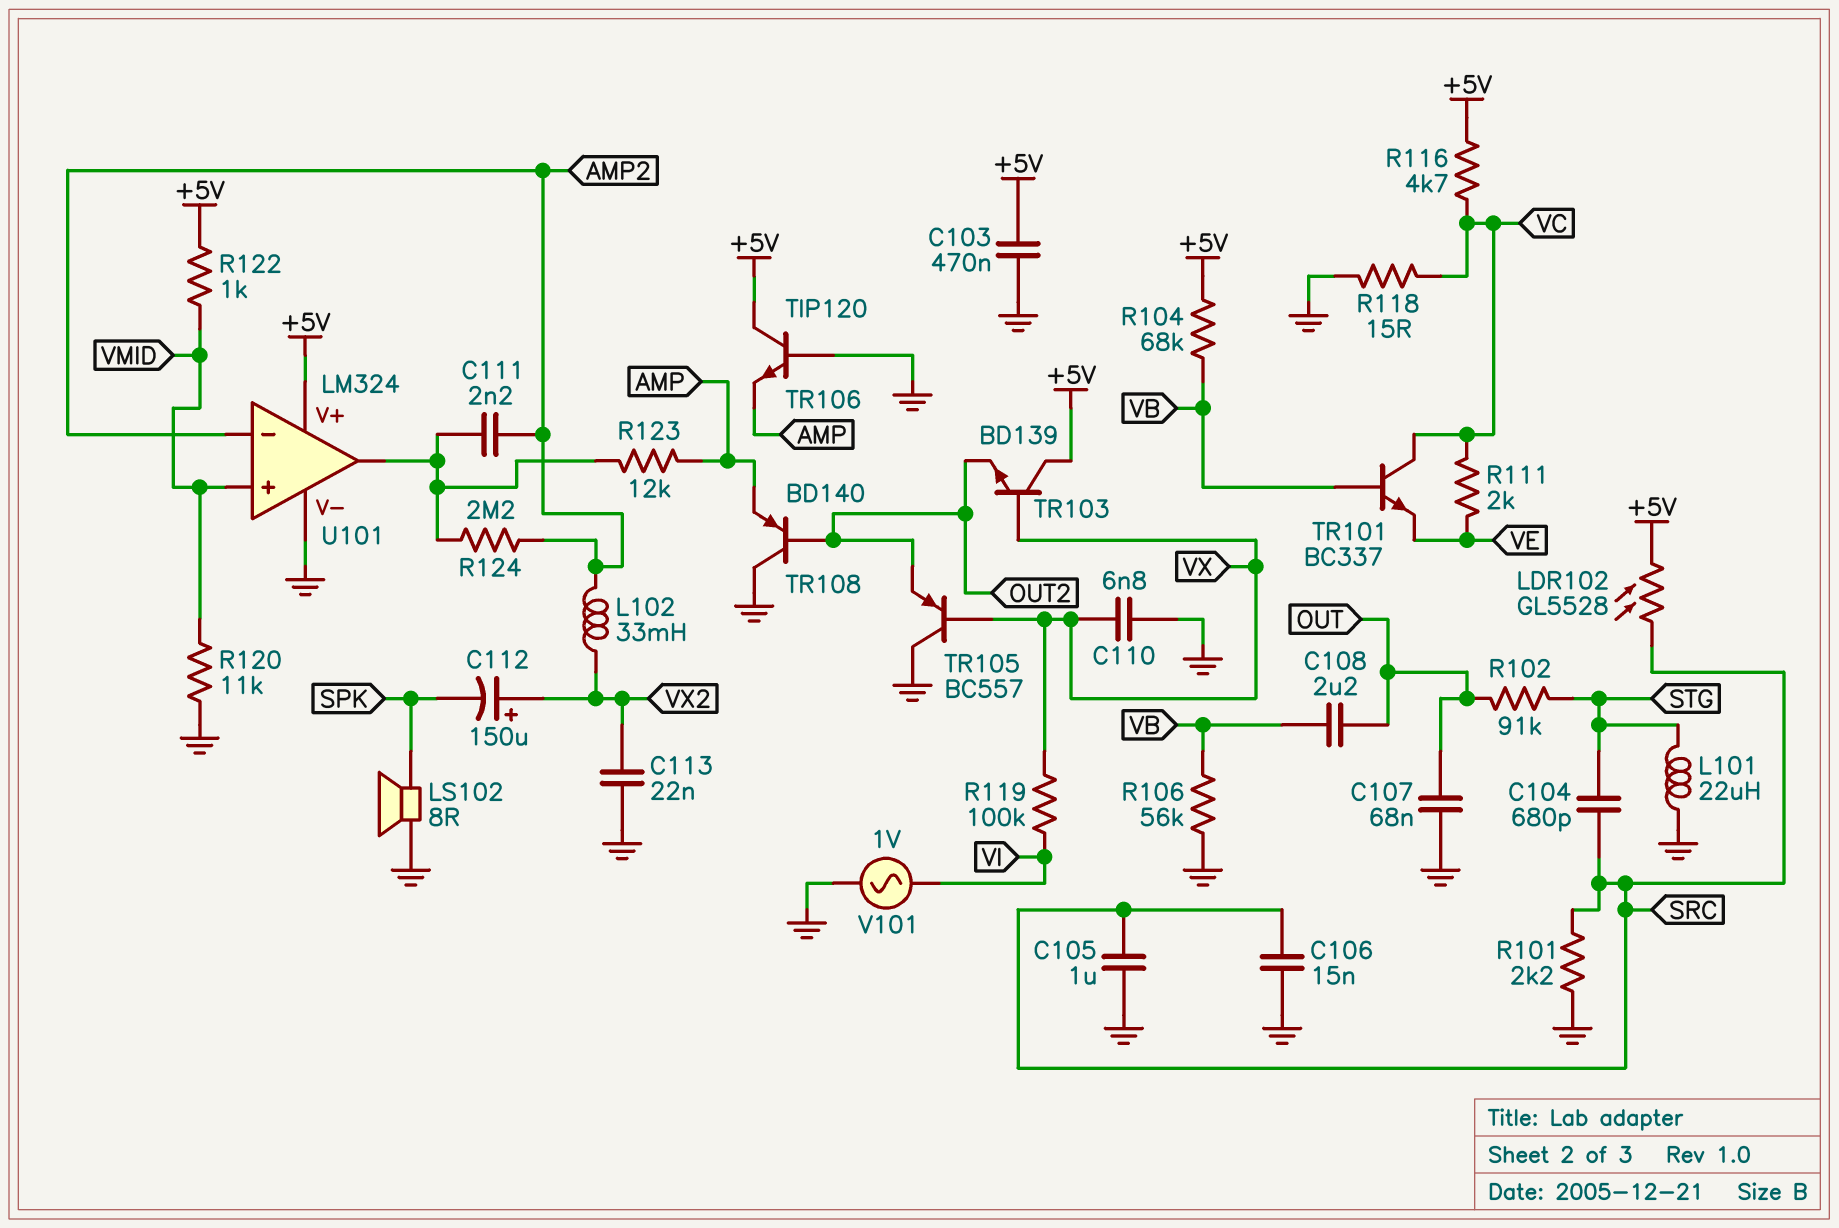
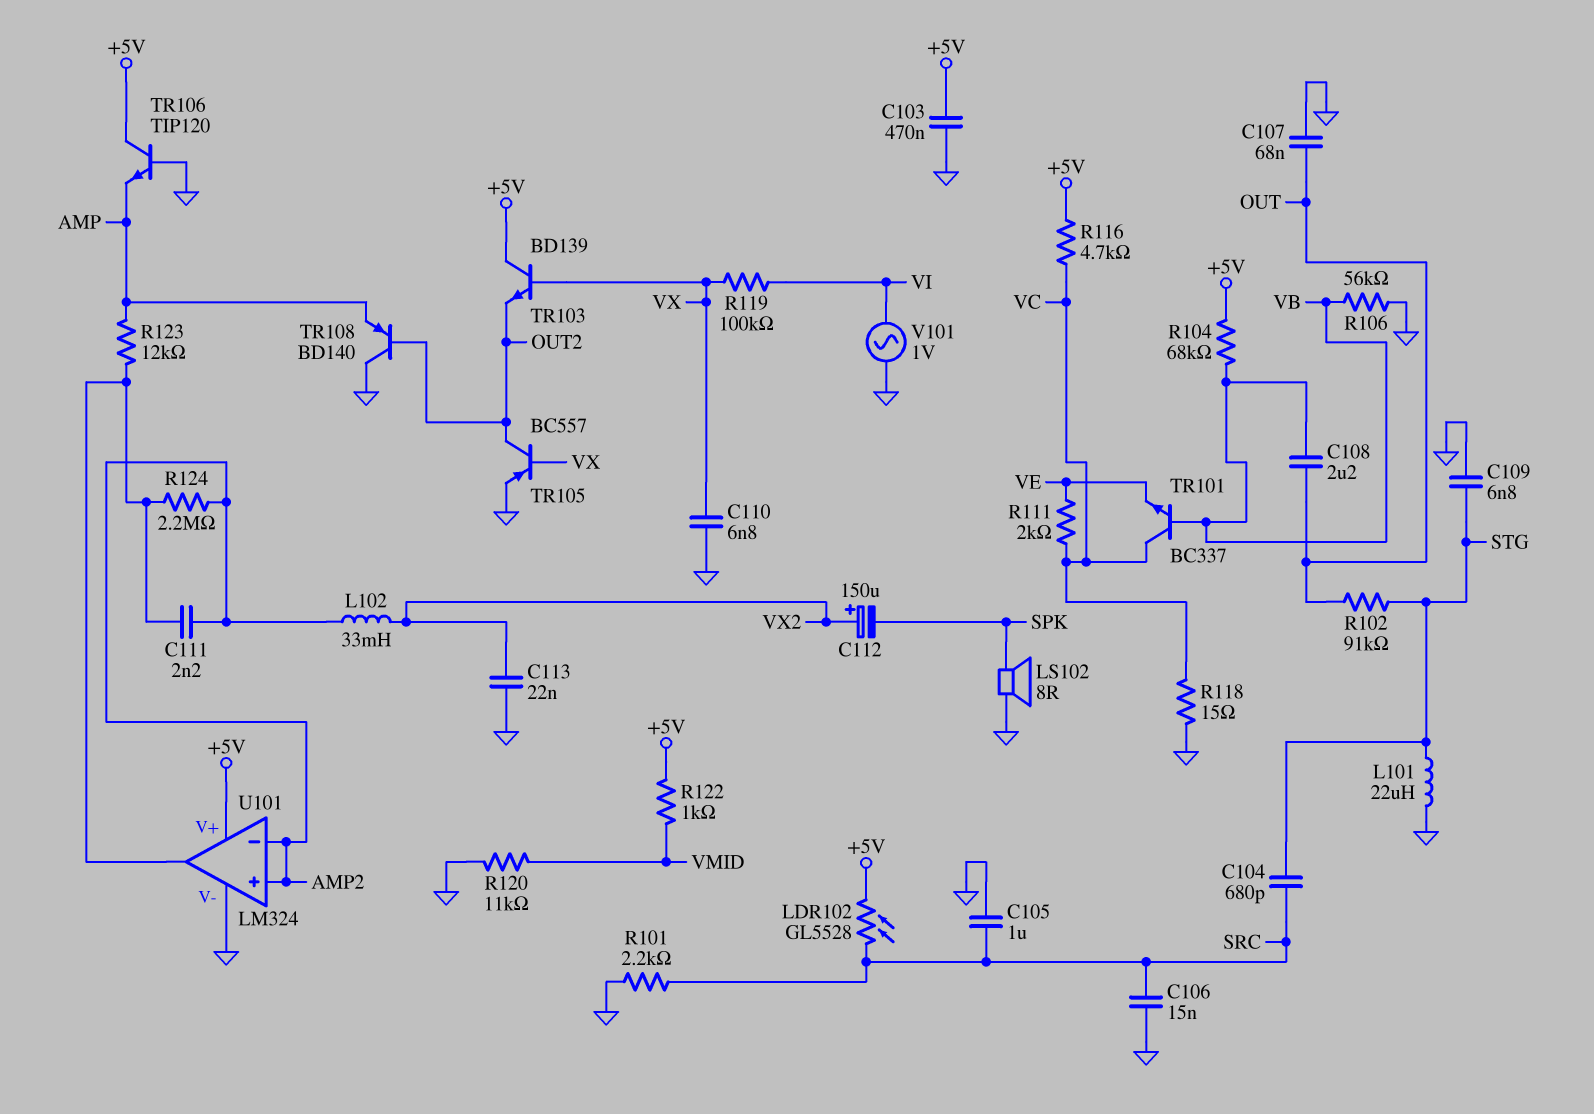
C109: none -> 6.8nF (GND, STG)
TR105: PNP BC557 (B VX, C GND, E OUT2) -> PNP BC557 (B VX, C OUT2, E GND)
U101 pin in+: VMID -> AMP2

